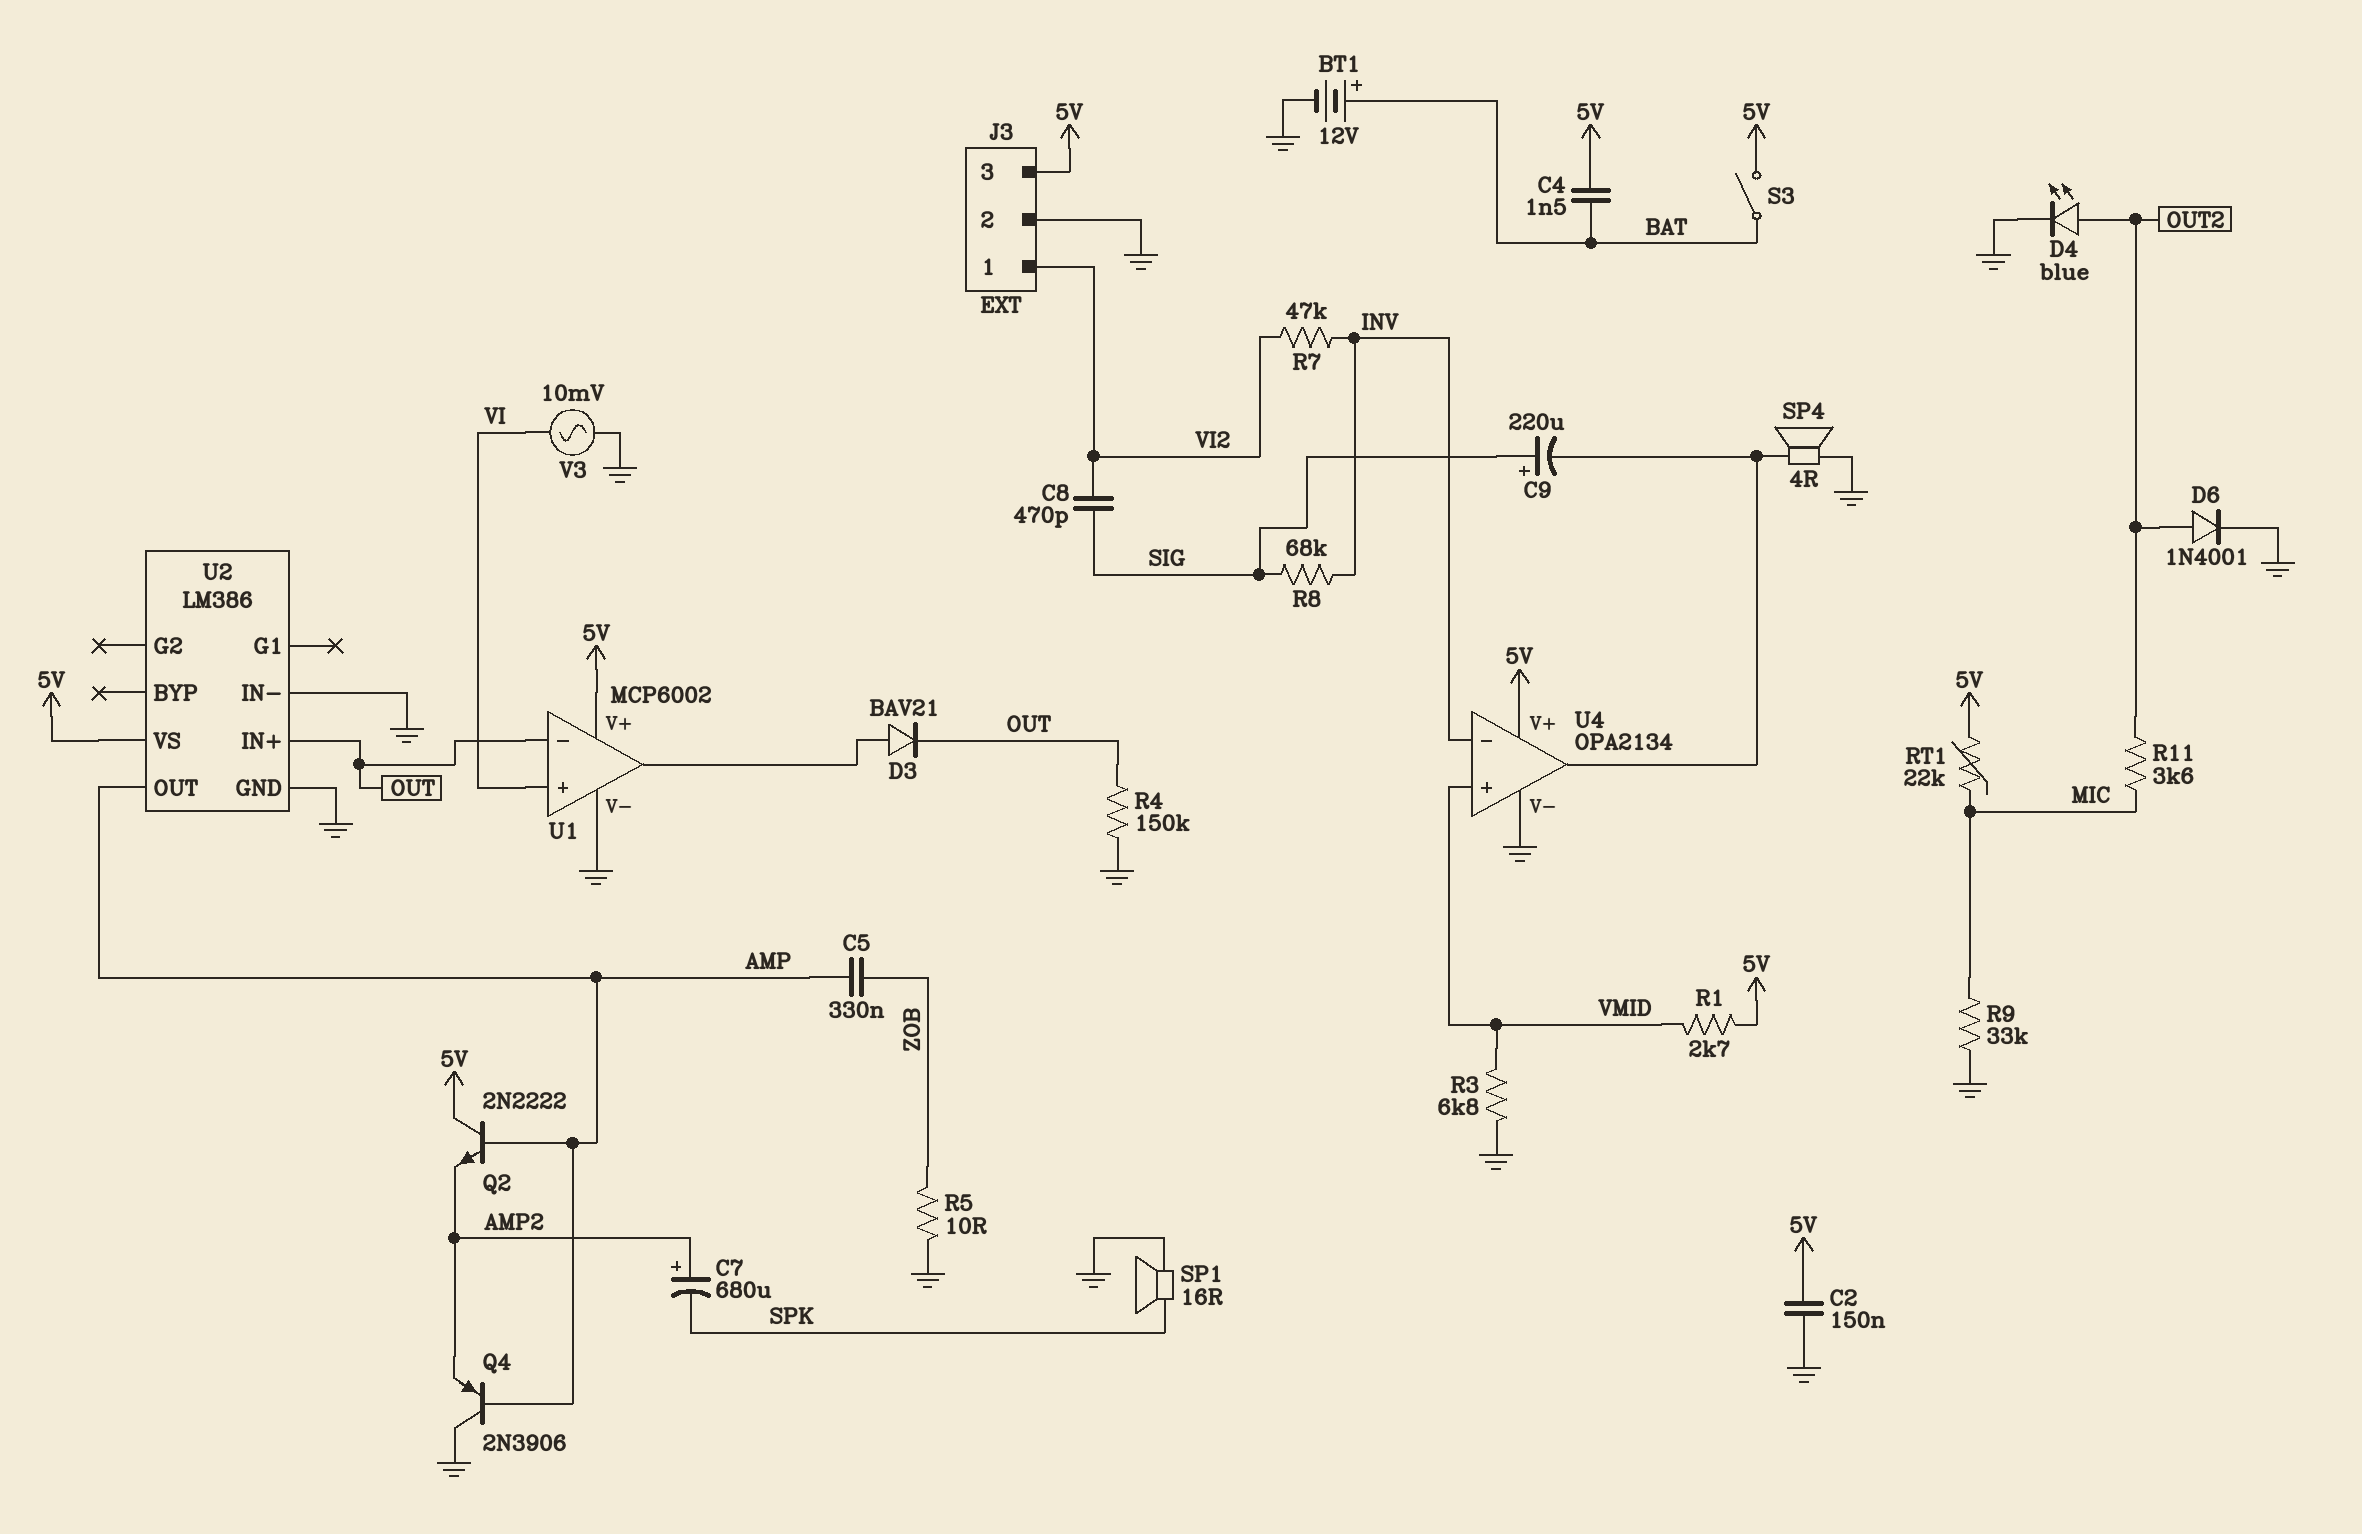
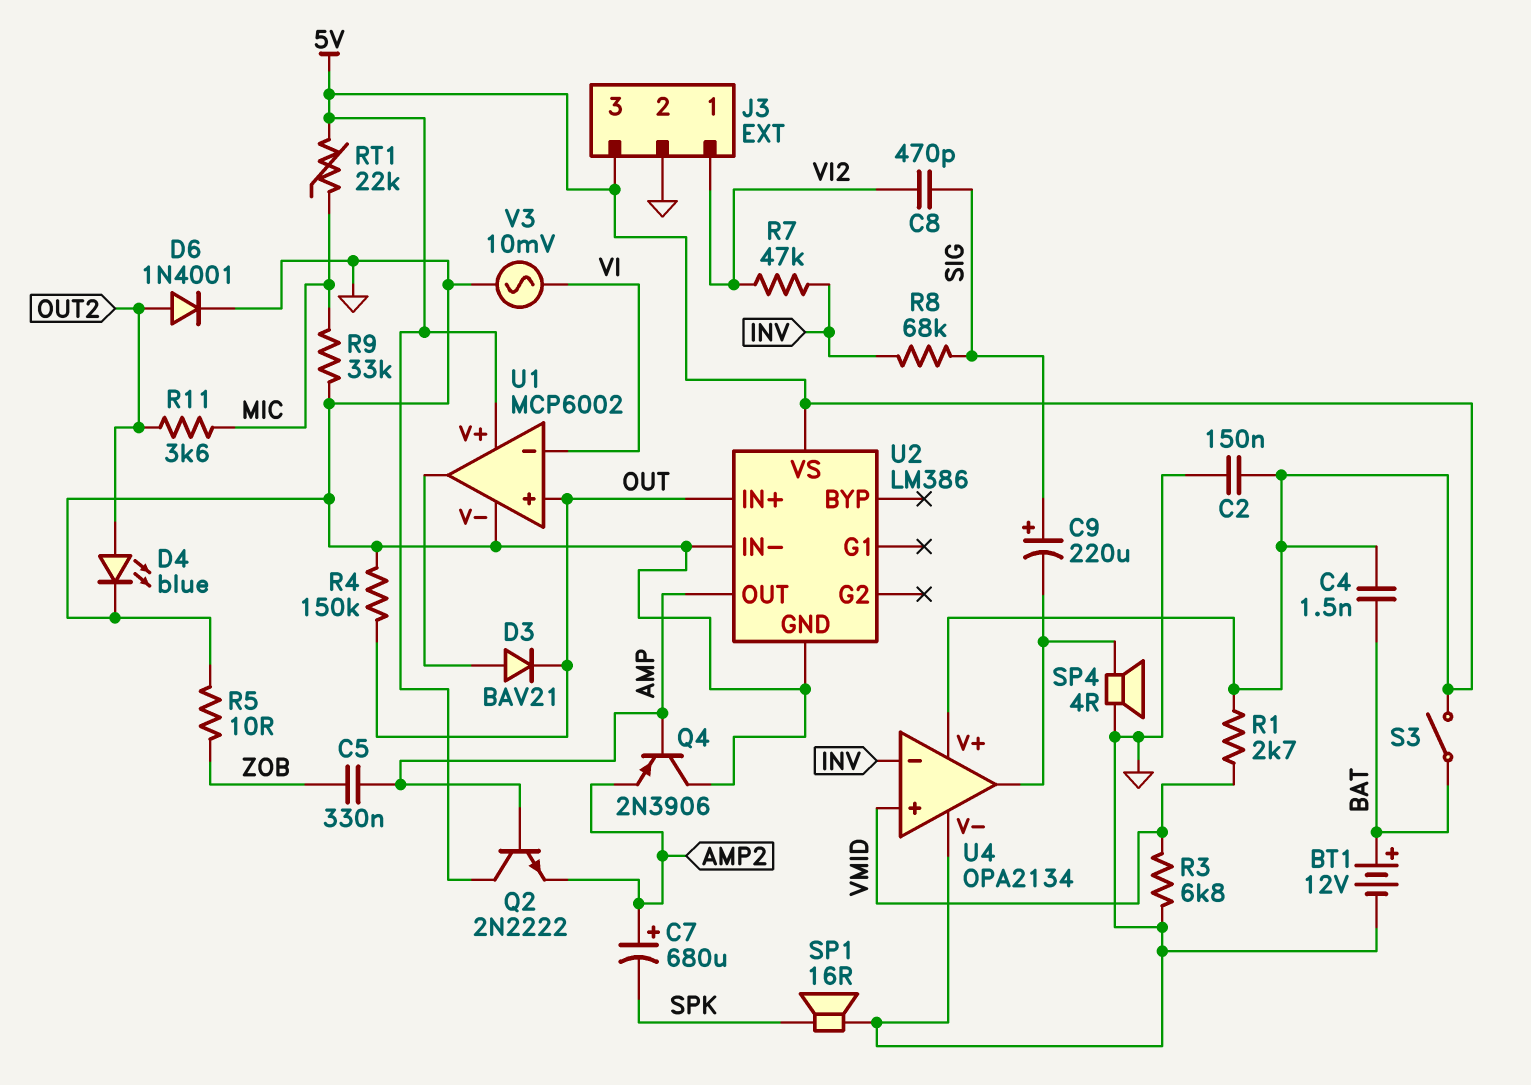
U1 pin in+: VI -> OUT
U1 pin in-: OUT -> VI

